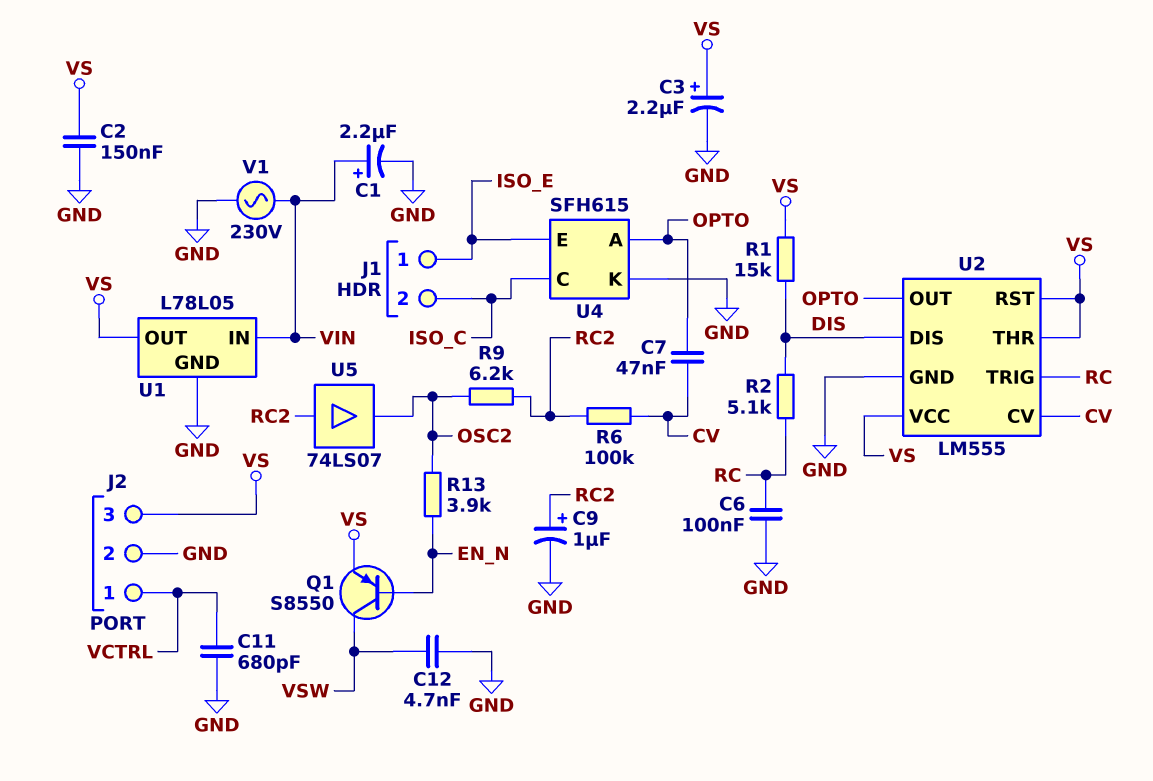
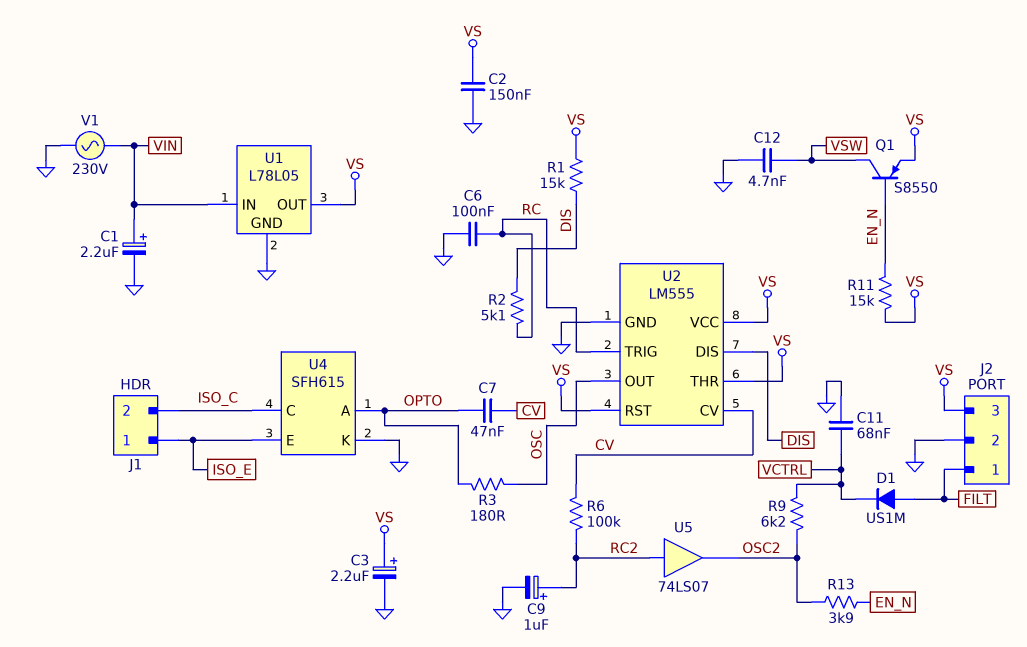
C11: 680pF (GND, VCTRL) -> 68nF (GND, VCTRL)
D1: none -> diode US1M (A FILT, K VCTRL)
J2 pin 1: VCTRL -> FILT
R3: none -> 180 (OPTO, OSC)
R9: 6.2k (OSC2, RC2) -> 6.2k (OSC2, VCTRL)
R11: none -> 15k (EN_N, VS)
U2 pin OUT: OPTO -> OSC

